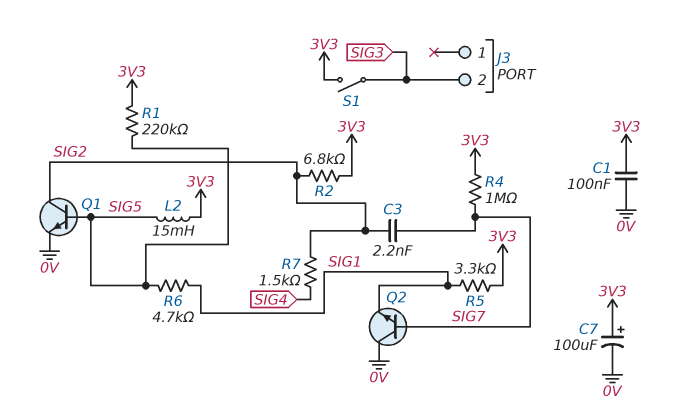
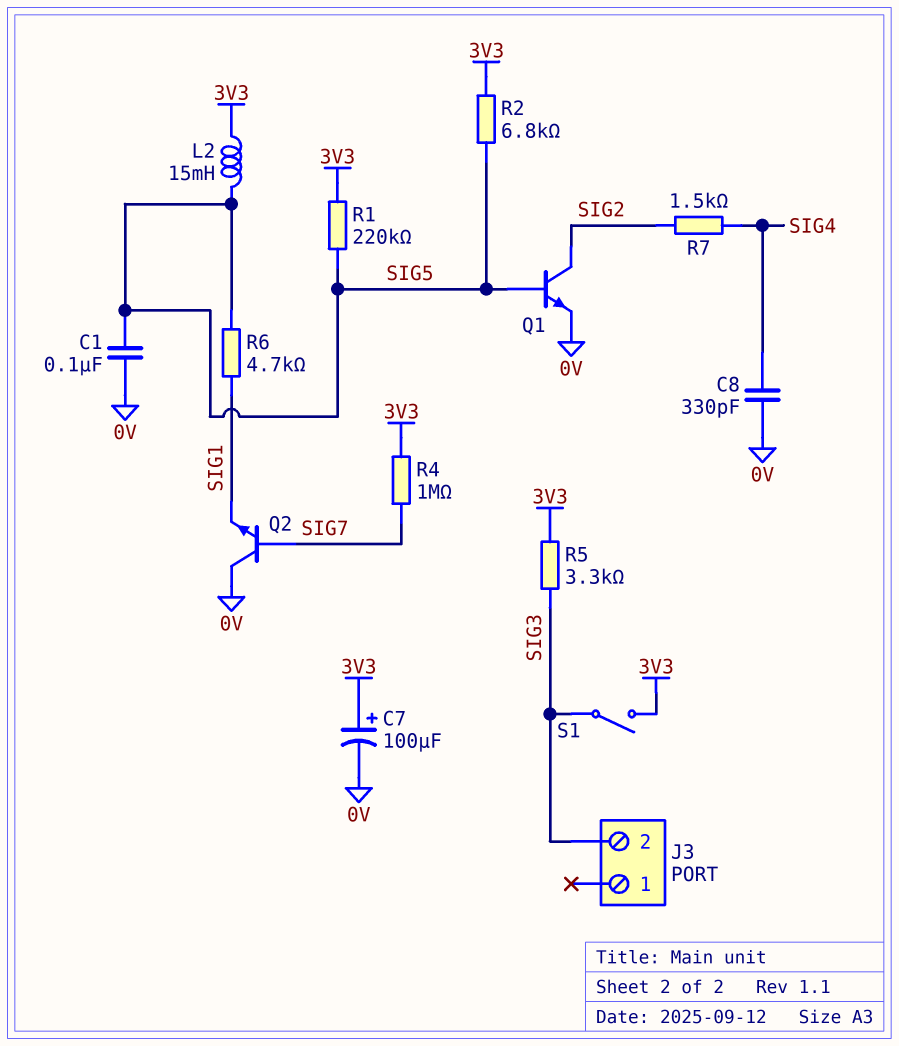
C1: 100nF (0V, 3V3) -> 100nF (0V, SIG5)
C3: 2.2nF (SIG2, SIG7) -> none
C8: none -> 330pF (0V, SIG4)
R2: 6.8k (3V3, SIG2) -> 6.8k (3V3, SIG5)
R5: 3.3k (3V3, SIG1) -> 3.3k (3V3, SIG3)

